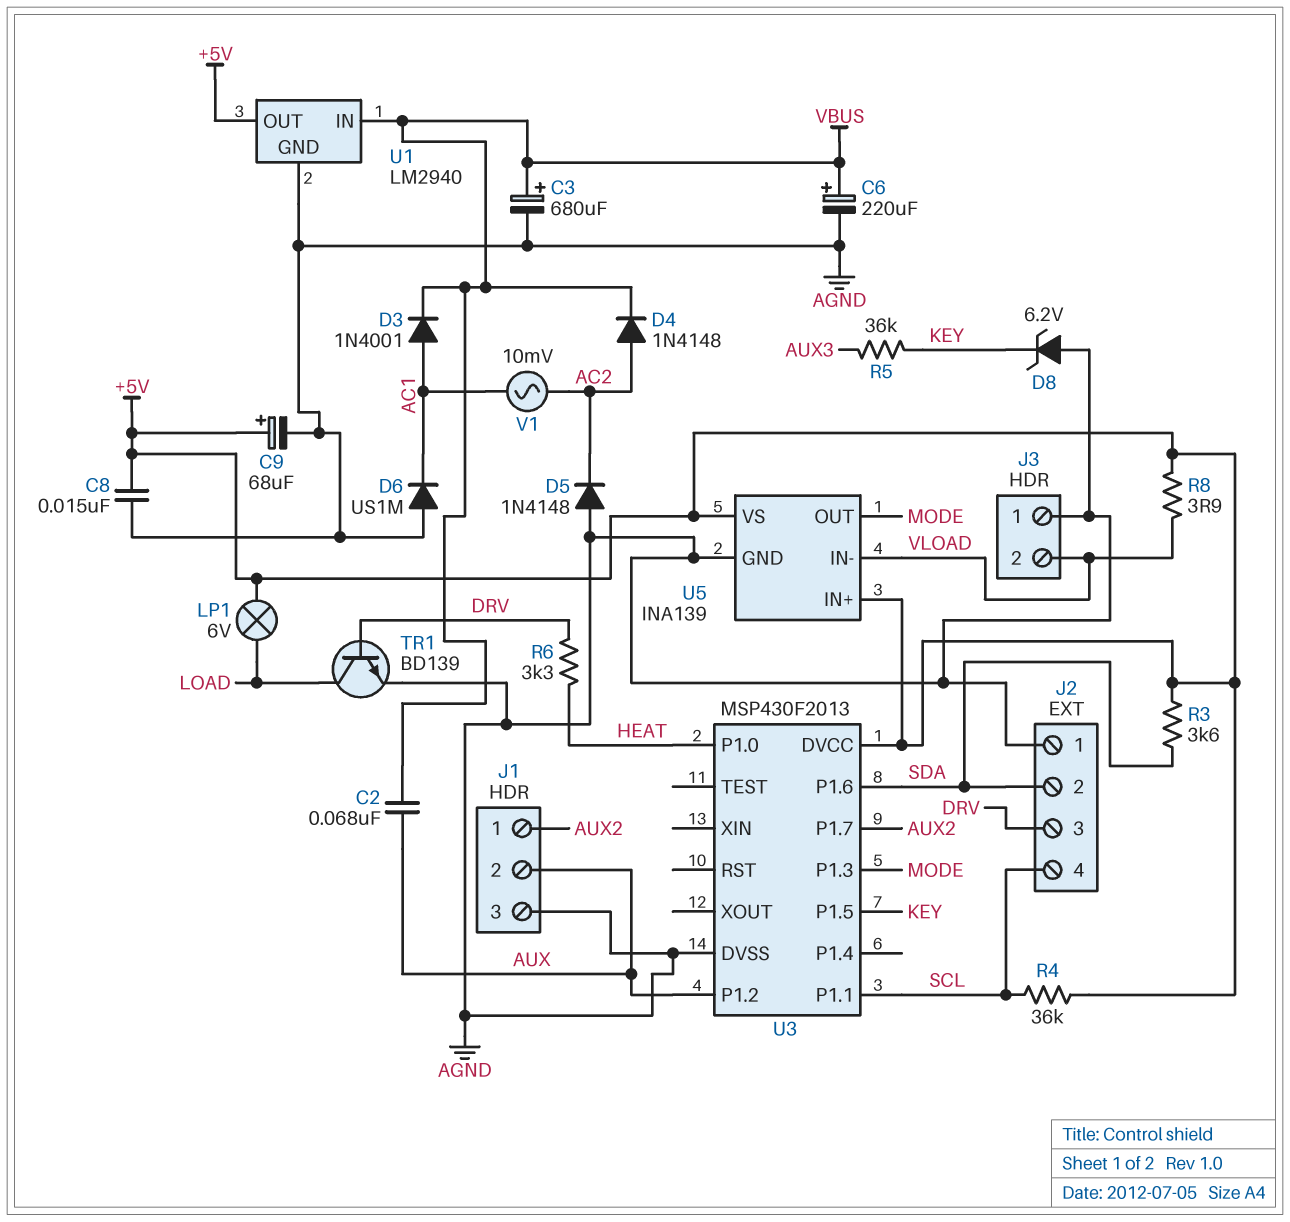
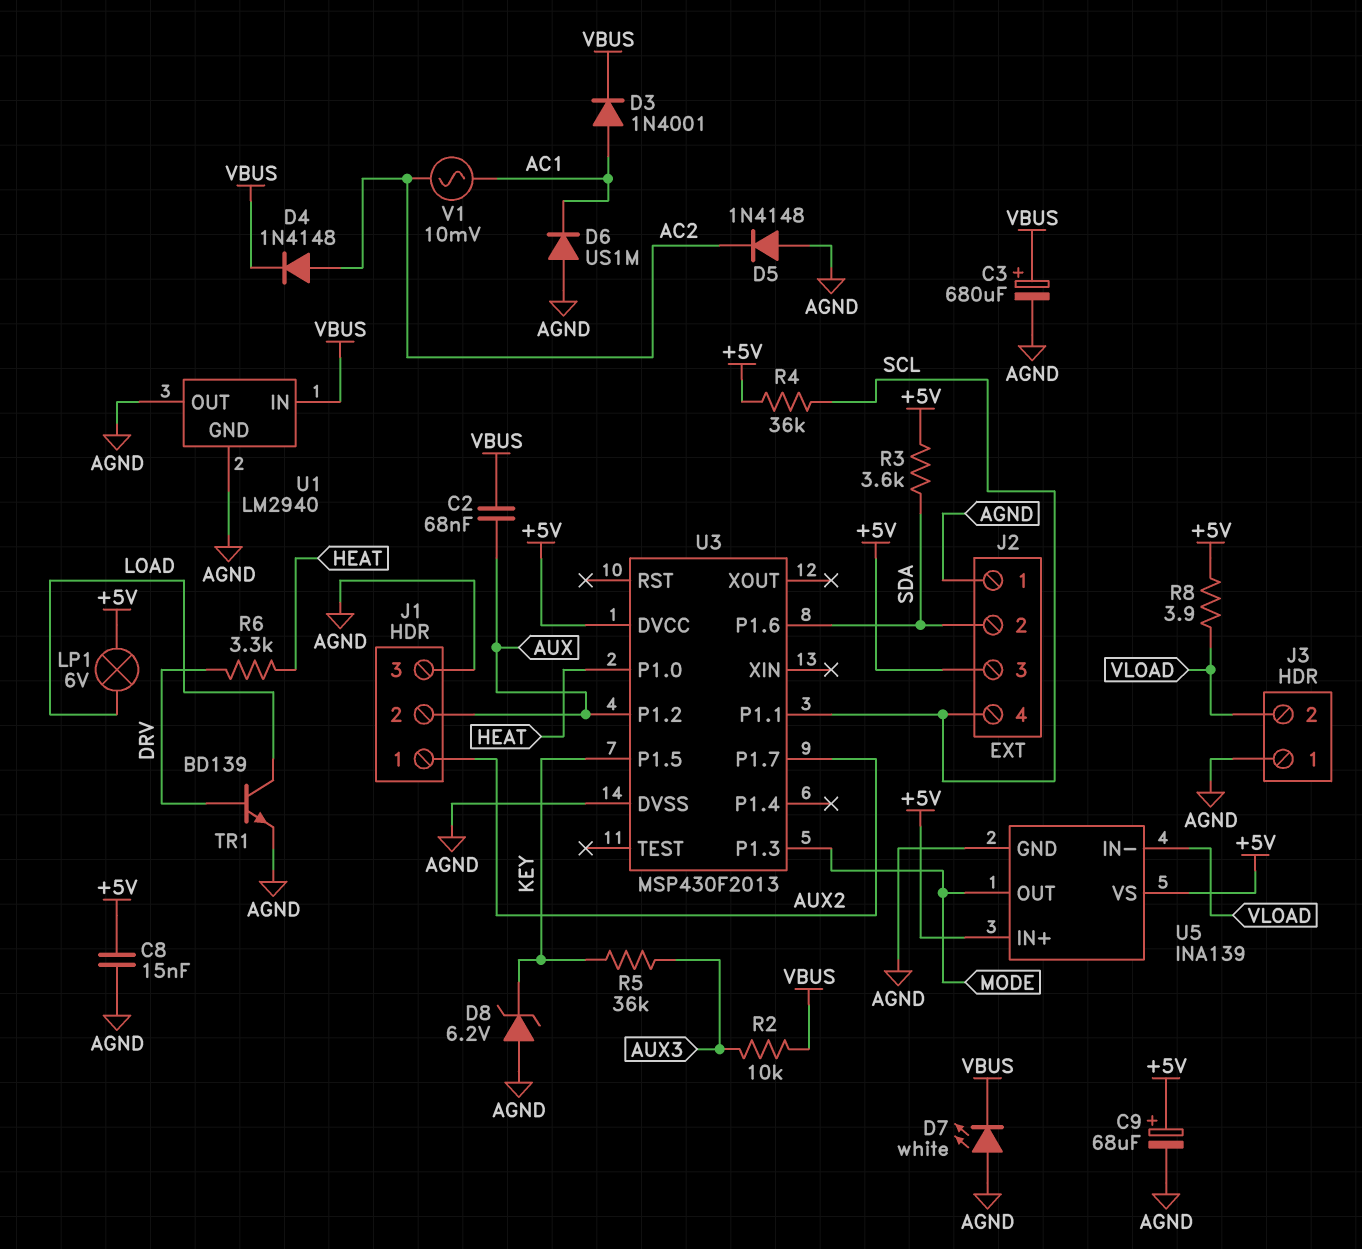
C6: 220uF (plus VBUS, minus AGND) -> none
D7: none -> LED white (A AGND, K VBUS)
J2 pin 3: DRV -> +5V
R2: none -> 10k (AUX3, VBUS)
U1 pin OUT: +5V -> AGND

